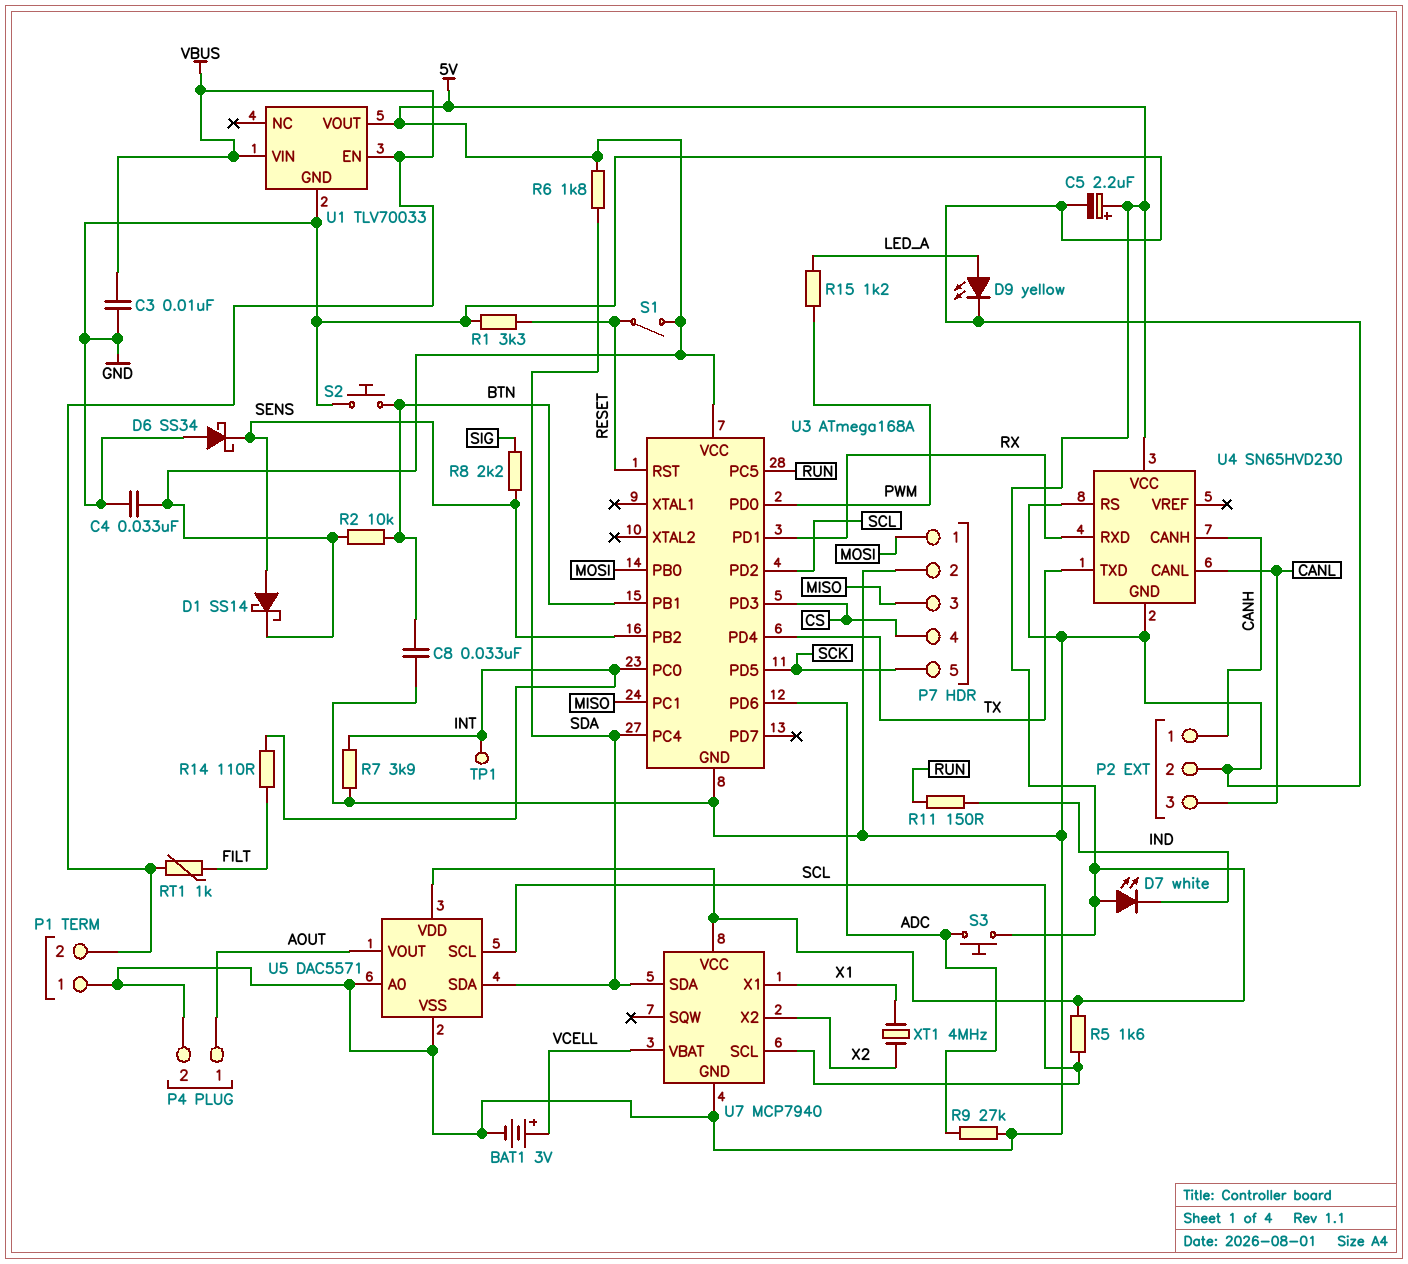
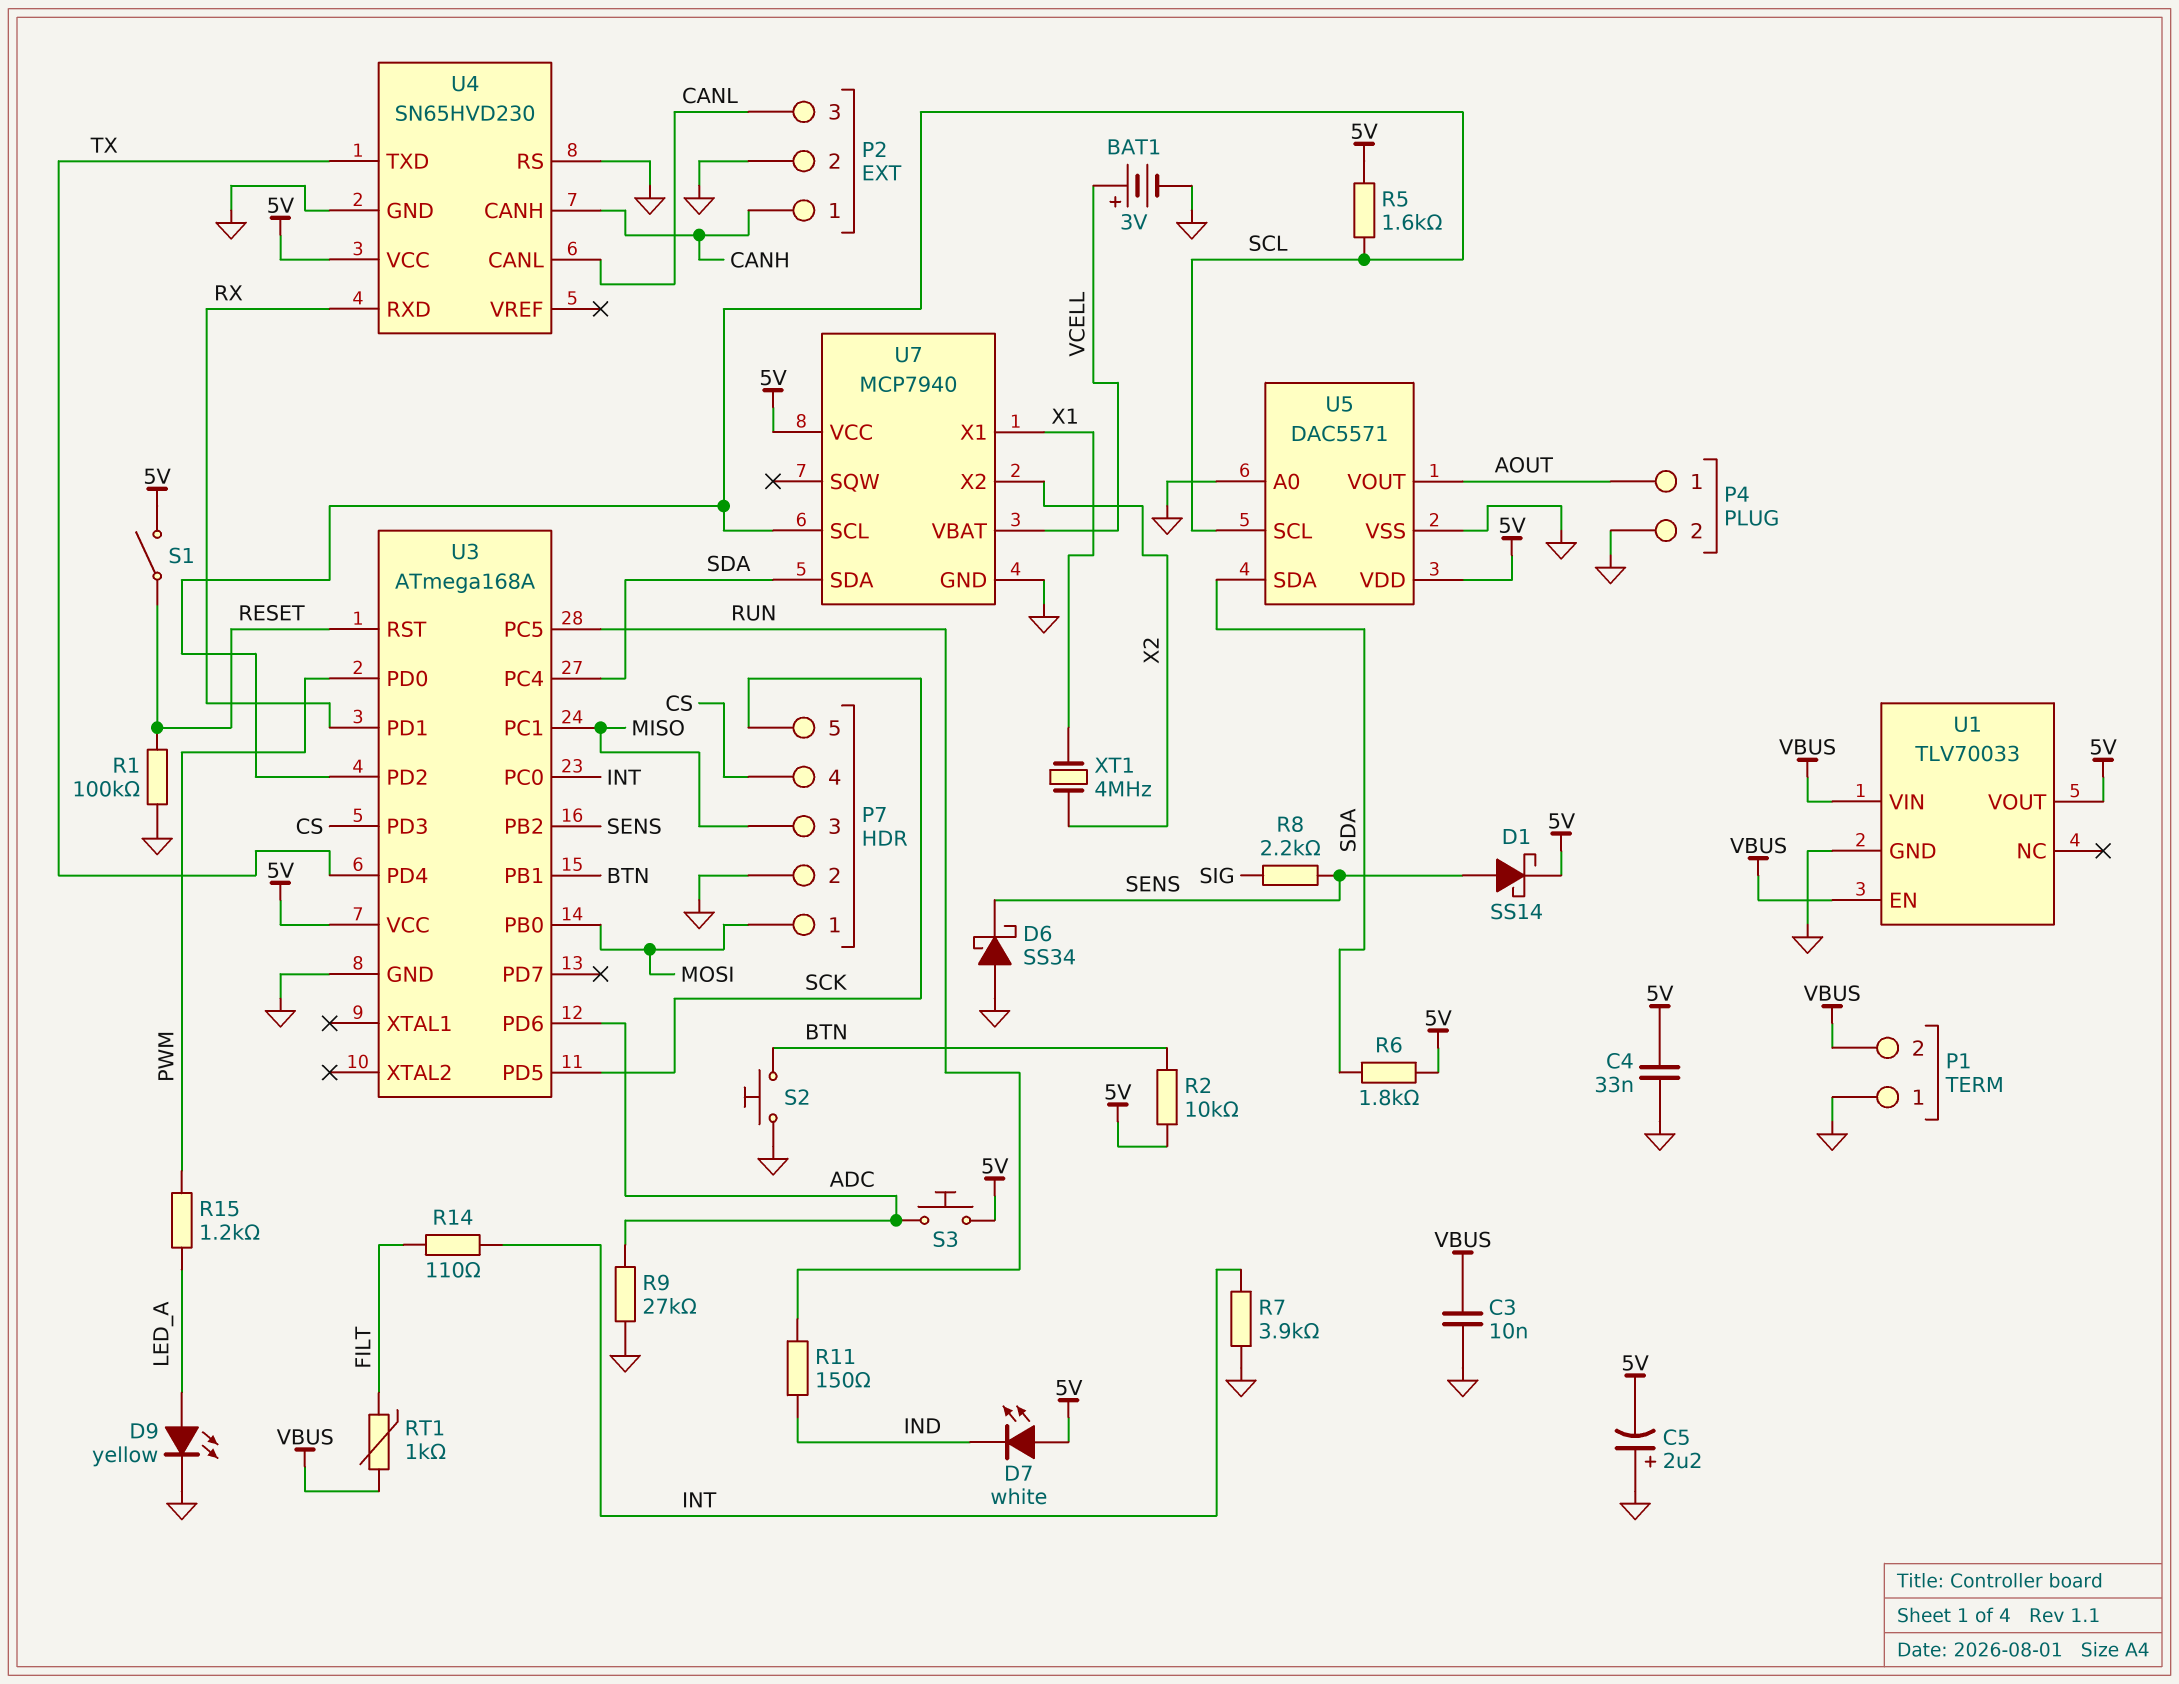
C5: 2.2uF (plus 5V, minus GND) -> 2.2uF (plus GND, minus 5V)
C8: 33nF (BTN, GND) -> none
R1: 3.3k (GND, RESET) -> 100k (GND, RESET)
TP1: test point (INT) -> none

